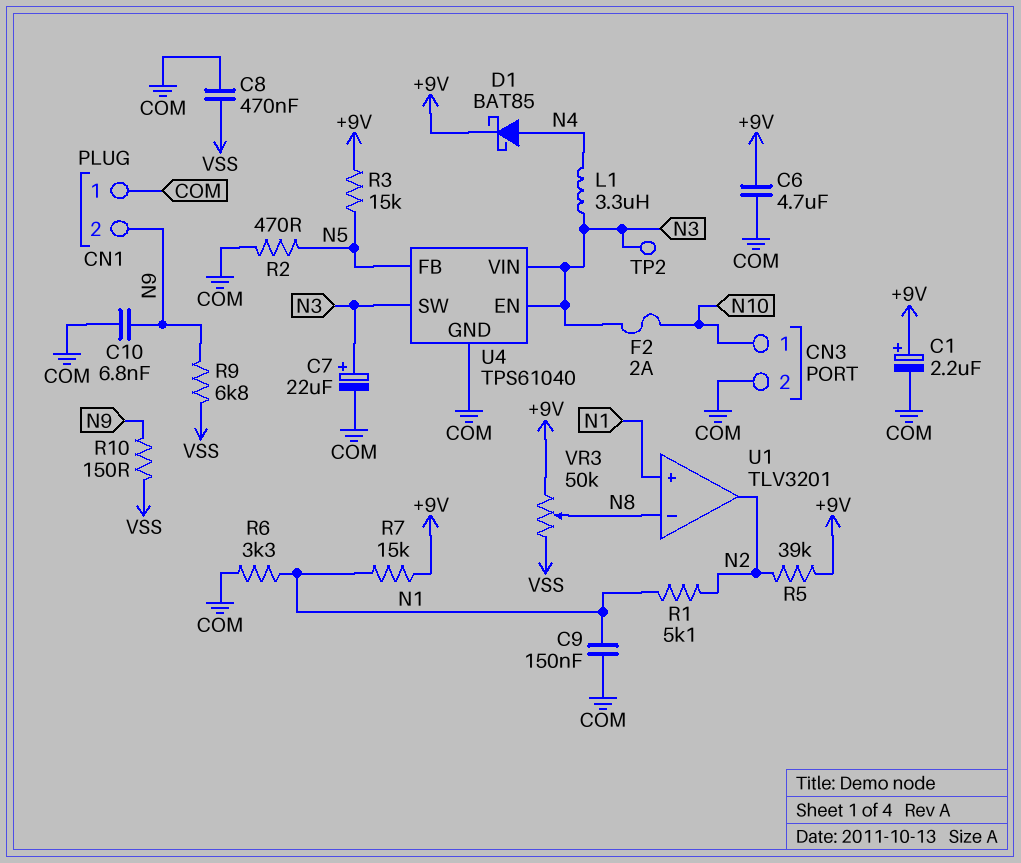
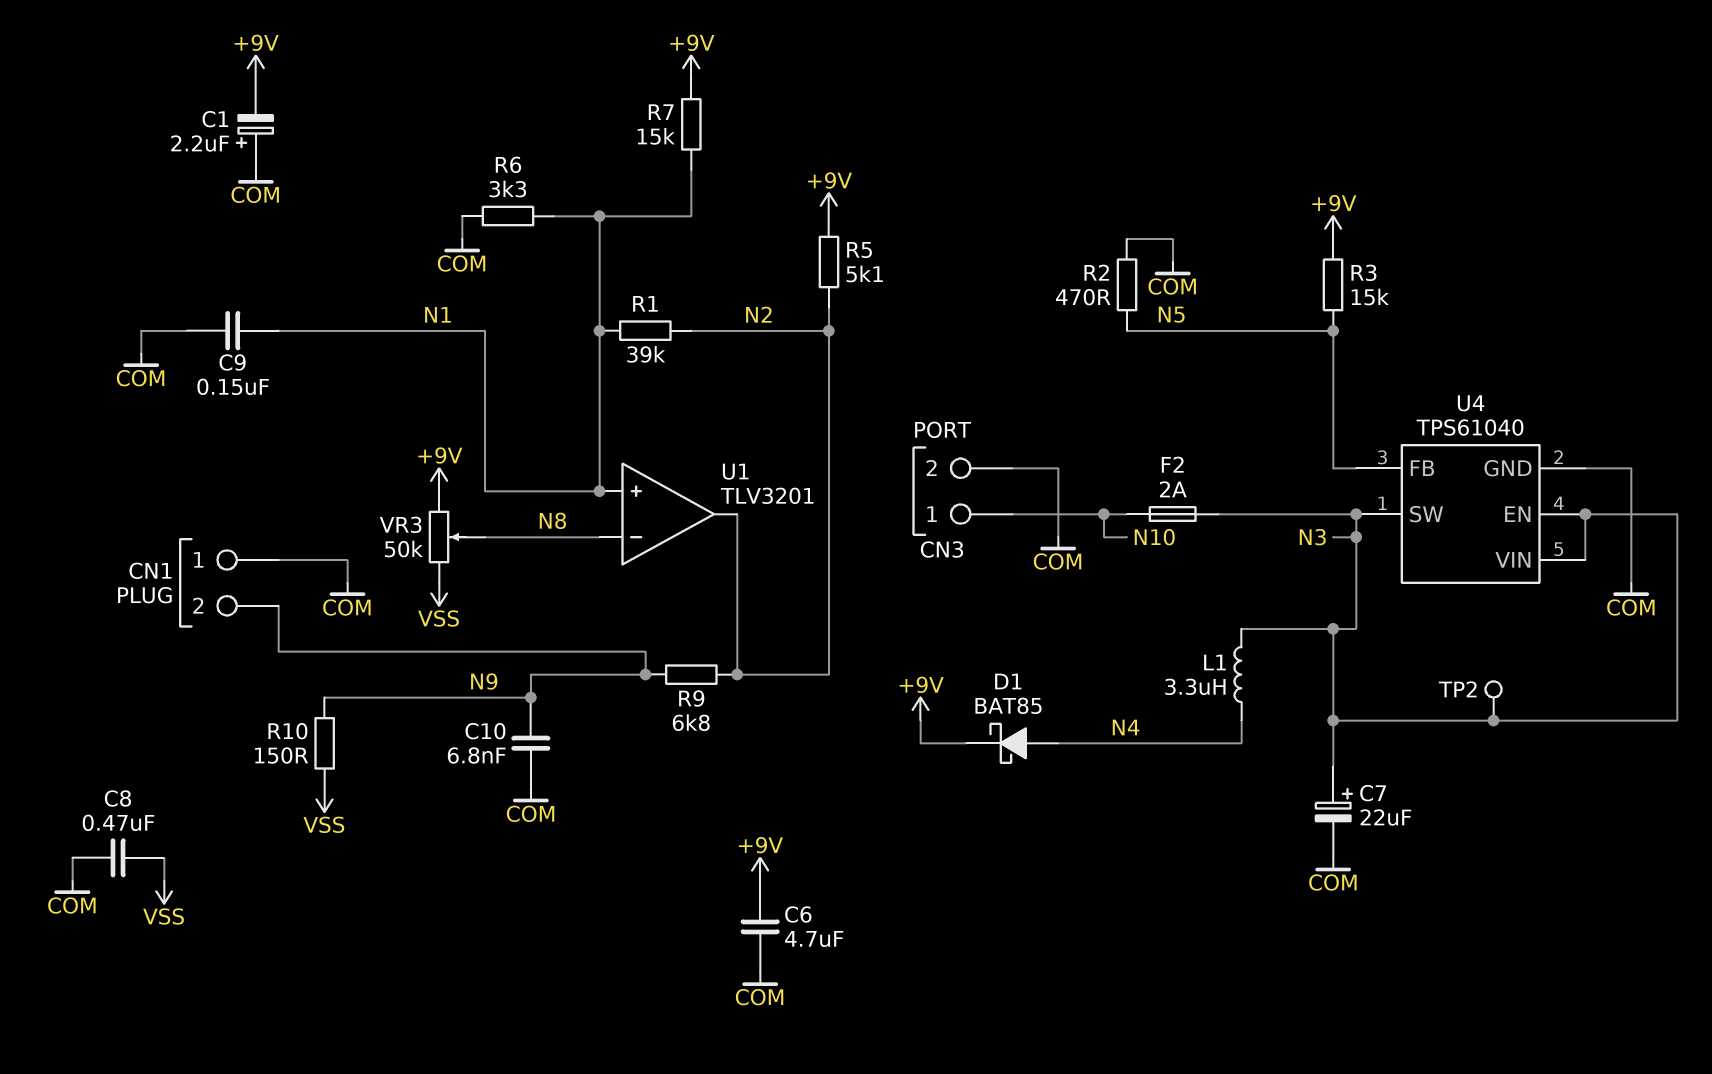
C1: 2.2uF (plus +9V, minus COM) -> 2.2uF (plus COM, minus +9V)
R1: 5.1k (N1, N2) -> 39k (N1, N2)
R5: 39k (+9V, N2) -> 5.1k (+9V, N2)
R9: 6.8k (N9, VSS) -> 6.8k (N2, N9)

